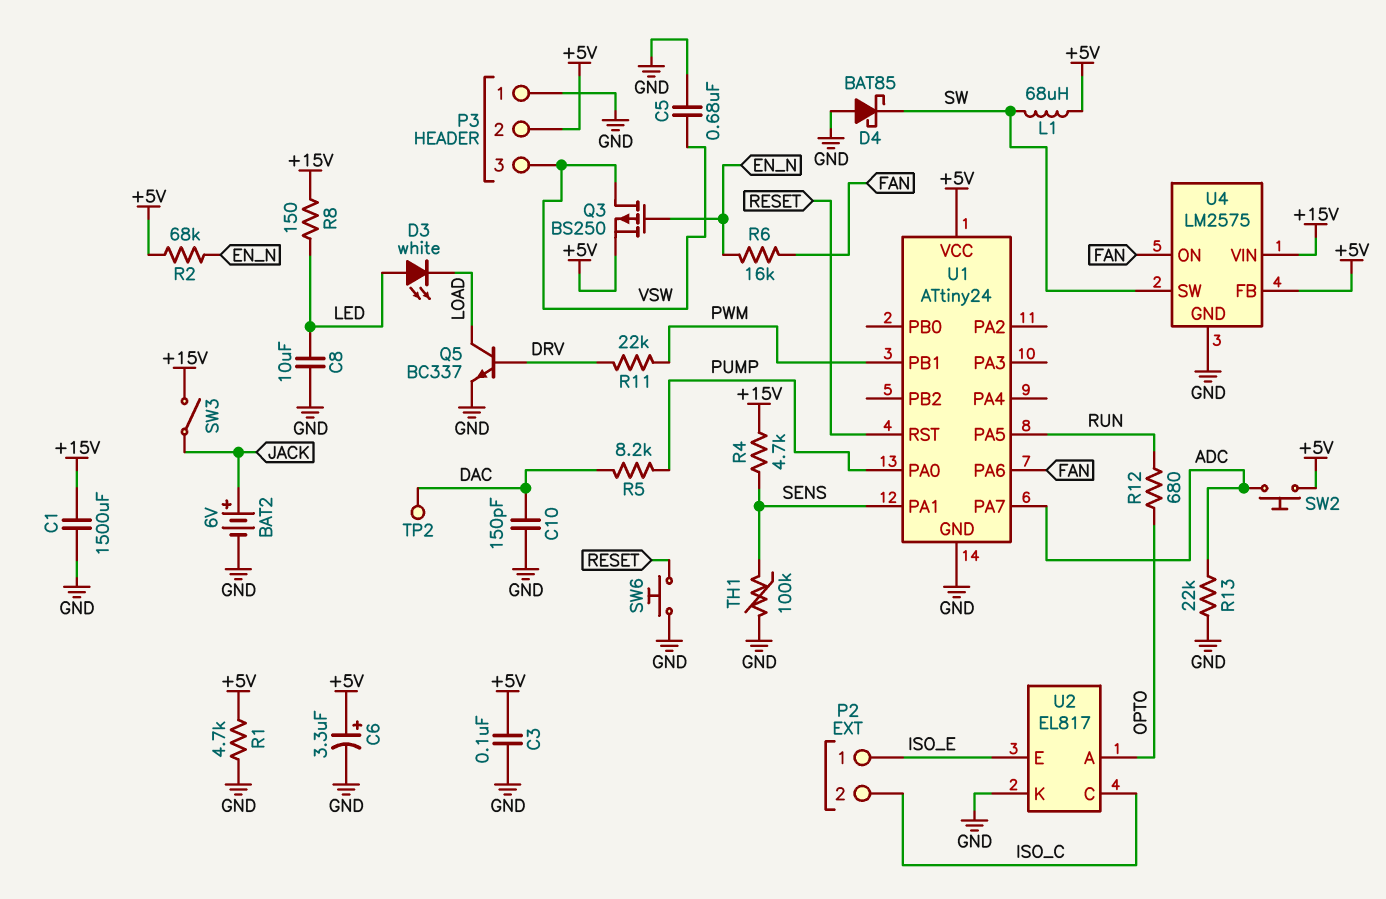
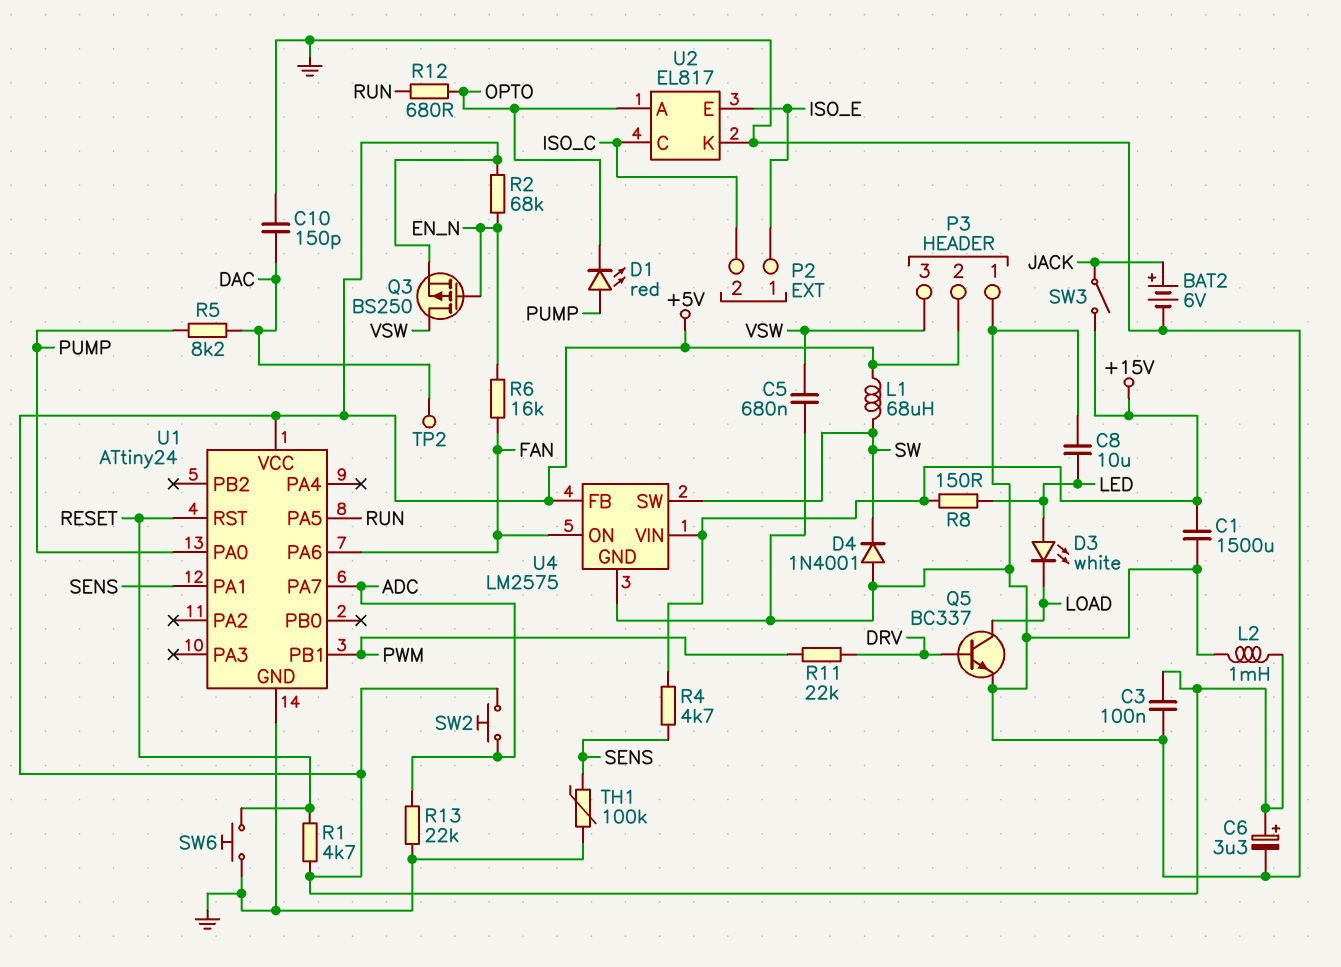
D1: none -> LED red (A PUMP, K OPTO)
D4: schottky BAT85 (A GND, K SW) -> diode 1N4001 (A GND, K SW)
L2: none -> 1mH (+5V, GND)
R1: 4.7k (+5V, GND) -> 4.7k (+5V, RESET)

